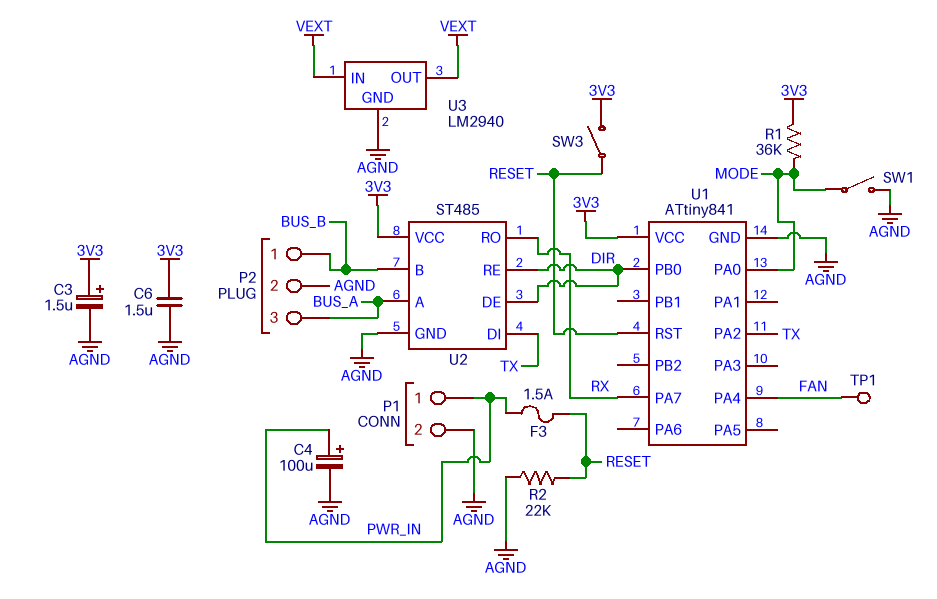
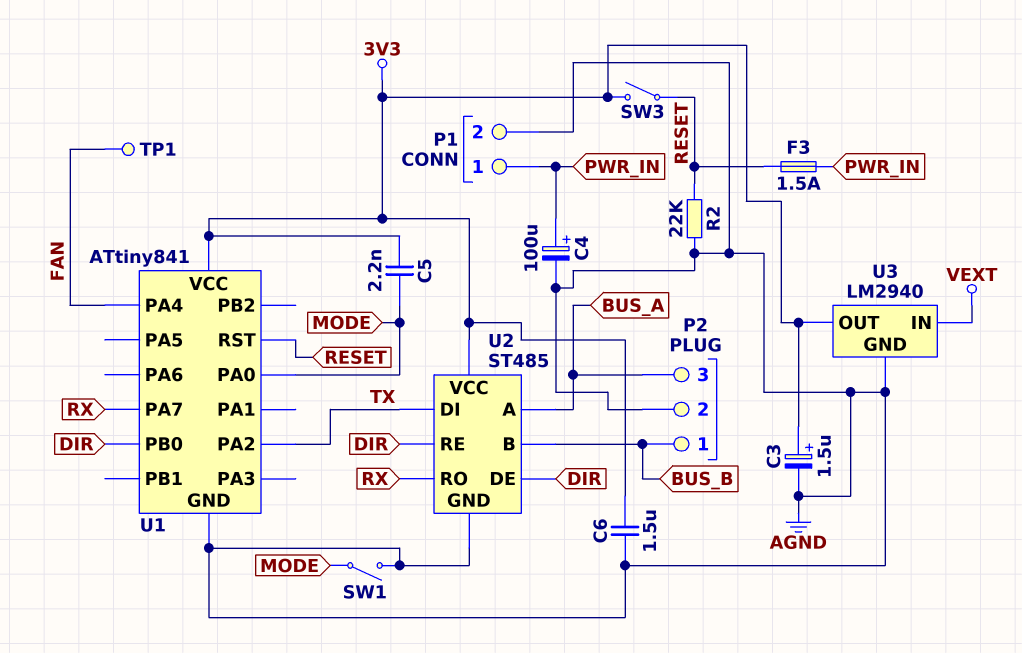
C5: none -> 2.2nF (3V3, MODE)
R1: 36k (3V3, MODE) -> none
U3 pin OUT: VEXT -> 3V3

